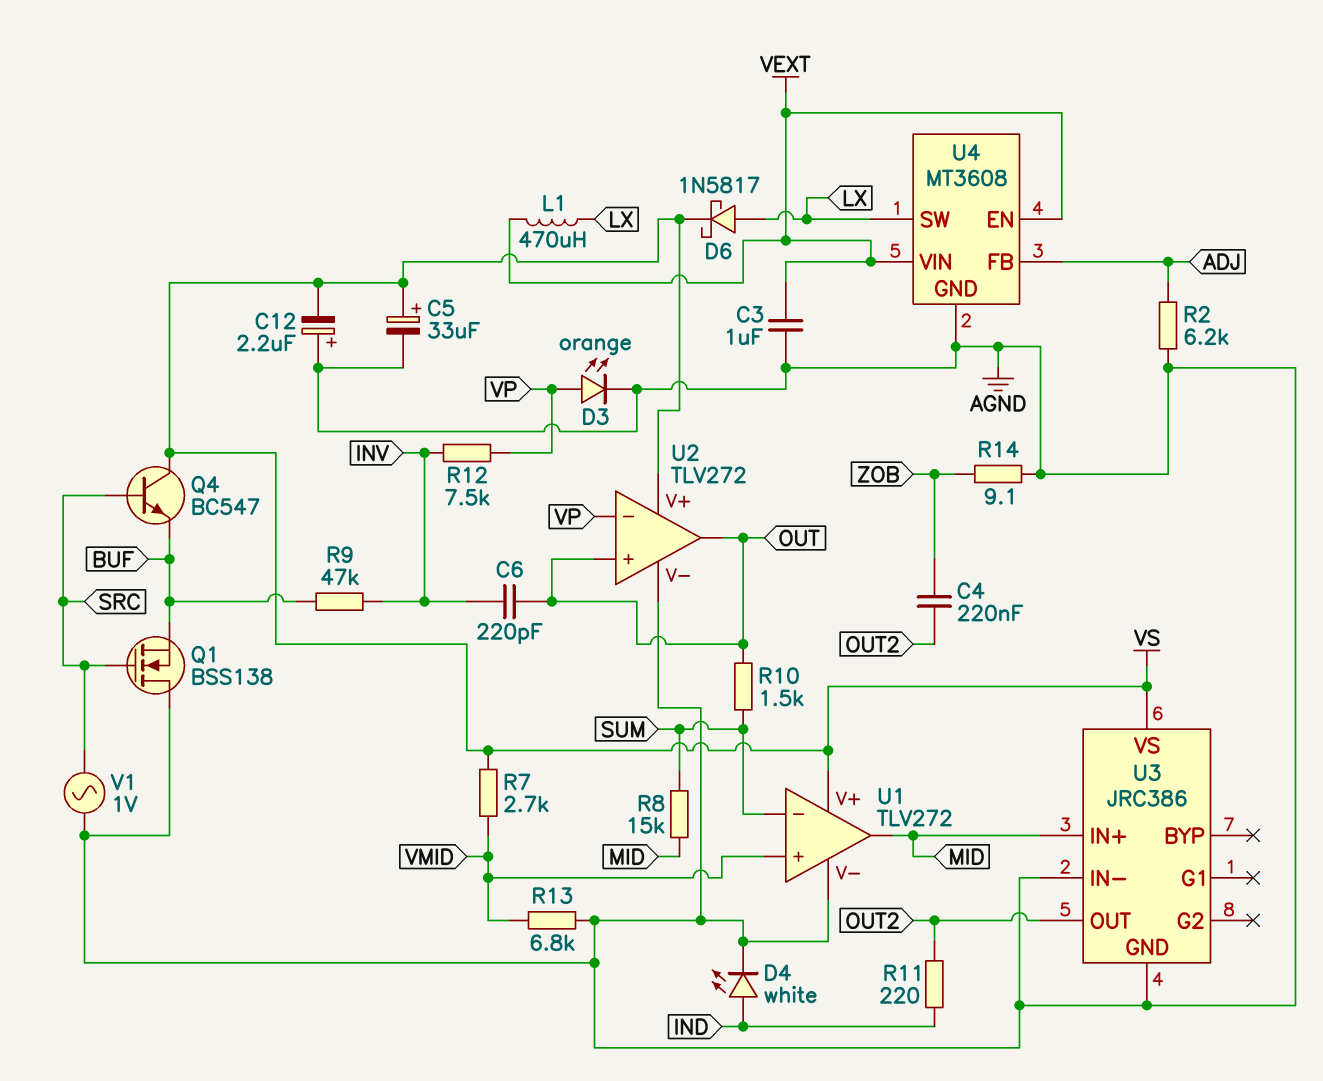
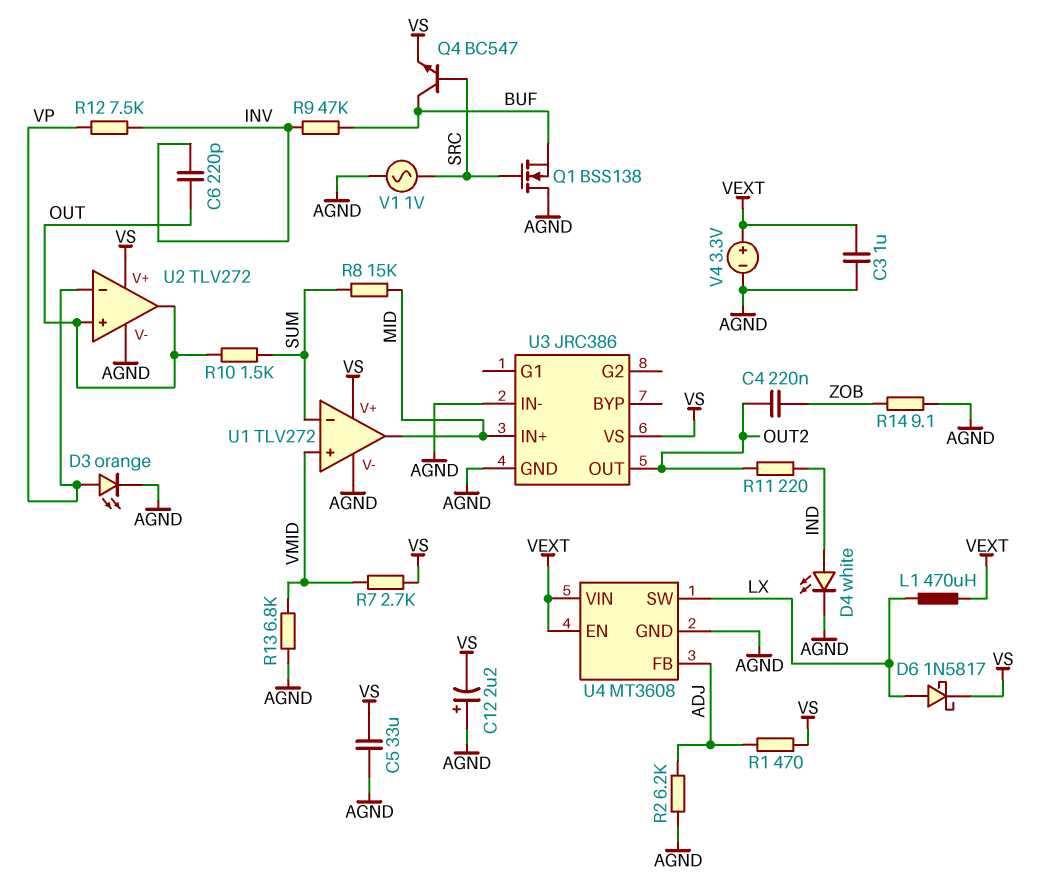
C5: 33uF (plus VS, minus AGND) -> 33uF (AGND, VS)
Q4: NPN BC547 (B SRC, C VS, E BUF) -> NPN BC547 (B SRC, C BUF, E VS)
R1: none -> 470 (ADJ, VS)
V4: none -> 3.3V (plus VEXT, minus AGND)

